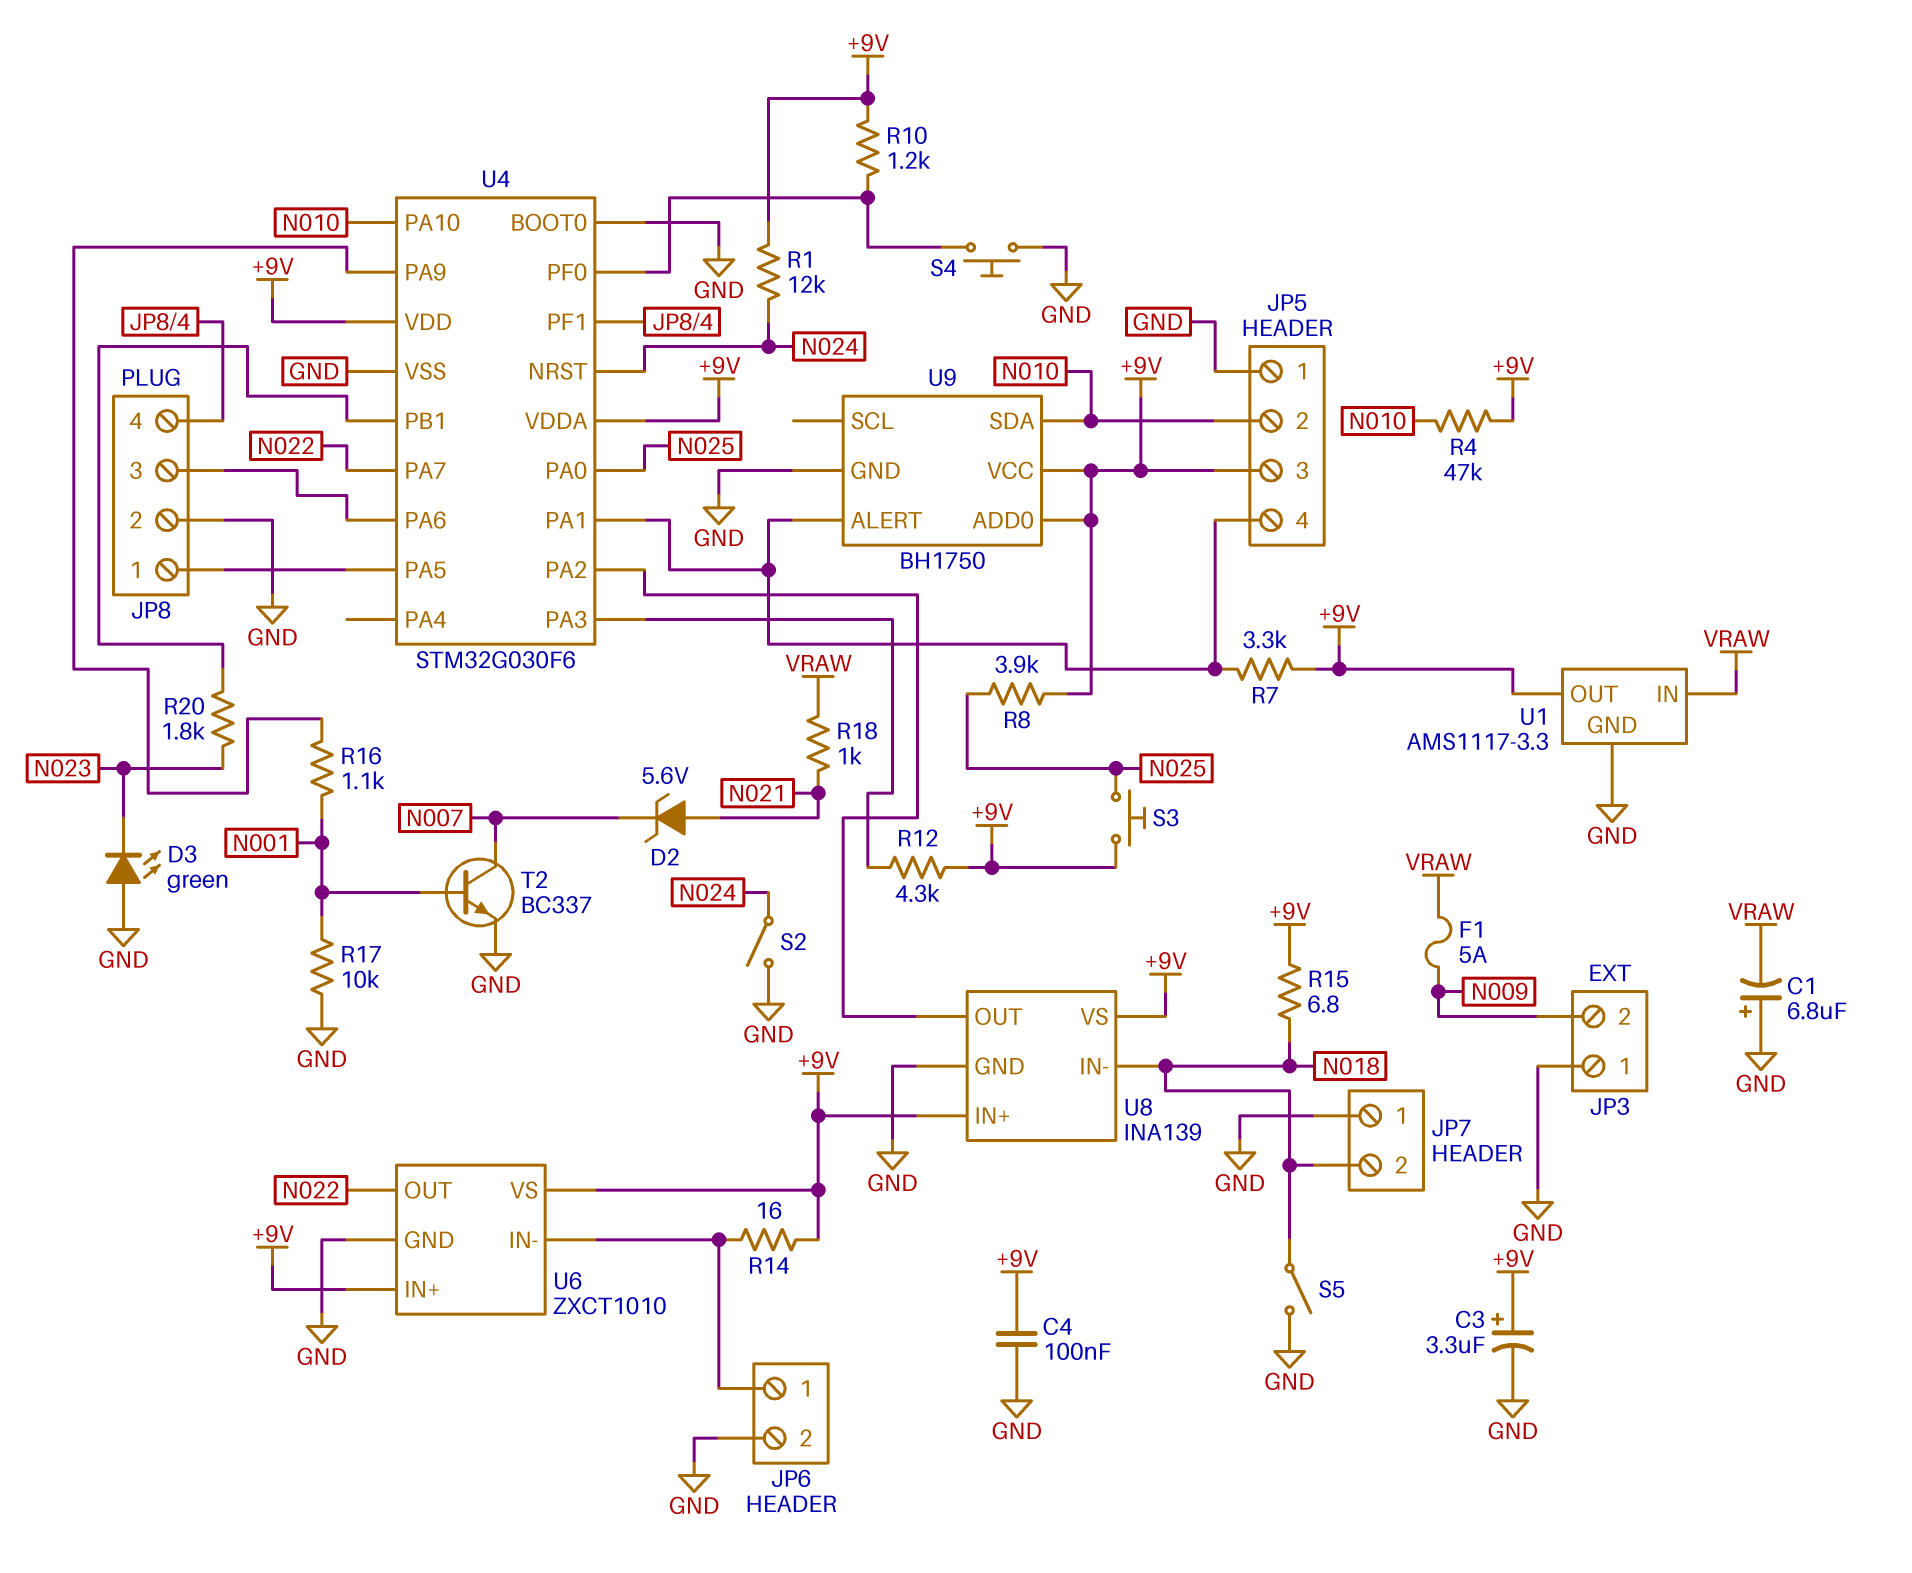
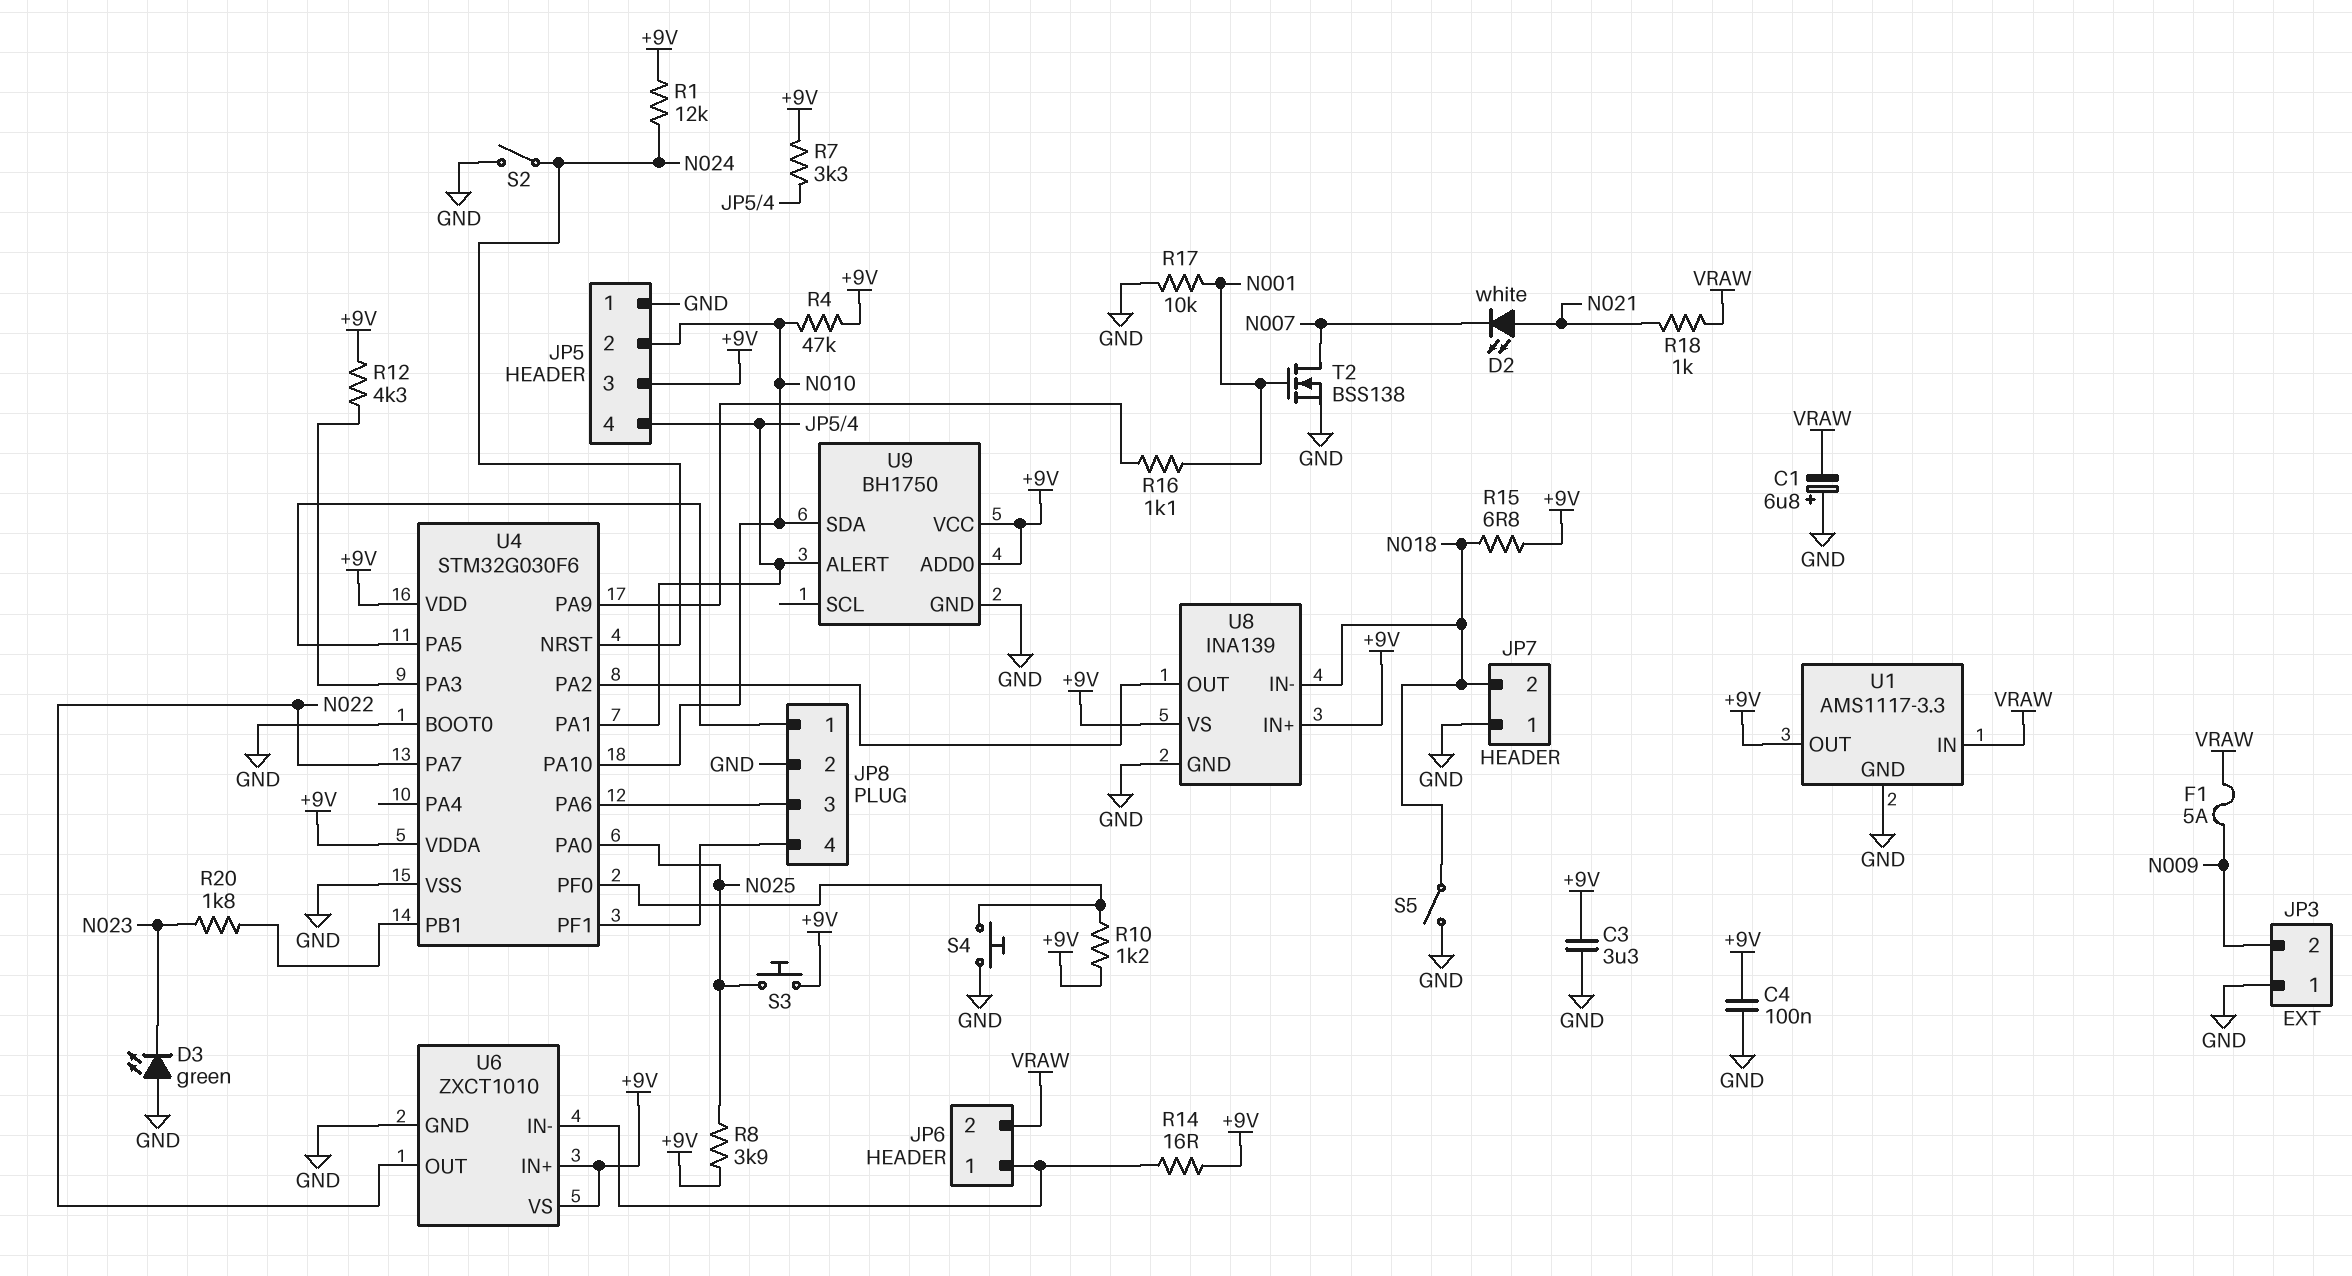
C3: 3.3uF (plus +9V, minus GND) -> 3.3uF (+9V, GND)
D2: zener 5.6V (A N021, K N007) -> LED white (A N021, K N007)
JP6 pin 2: GND -> VRAW
T2: NPN BC337 (B N001, C N007, E GND) -> NMOS BSS138 (G N001, D N007, S GND)

